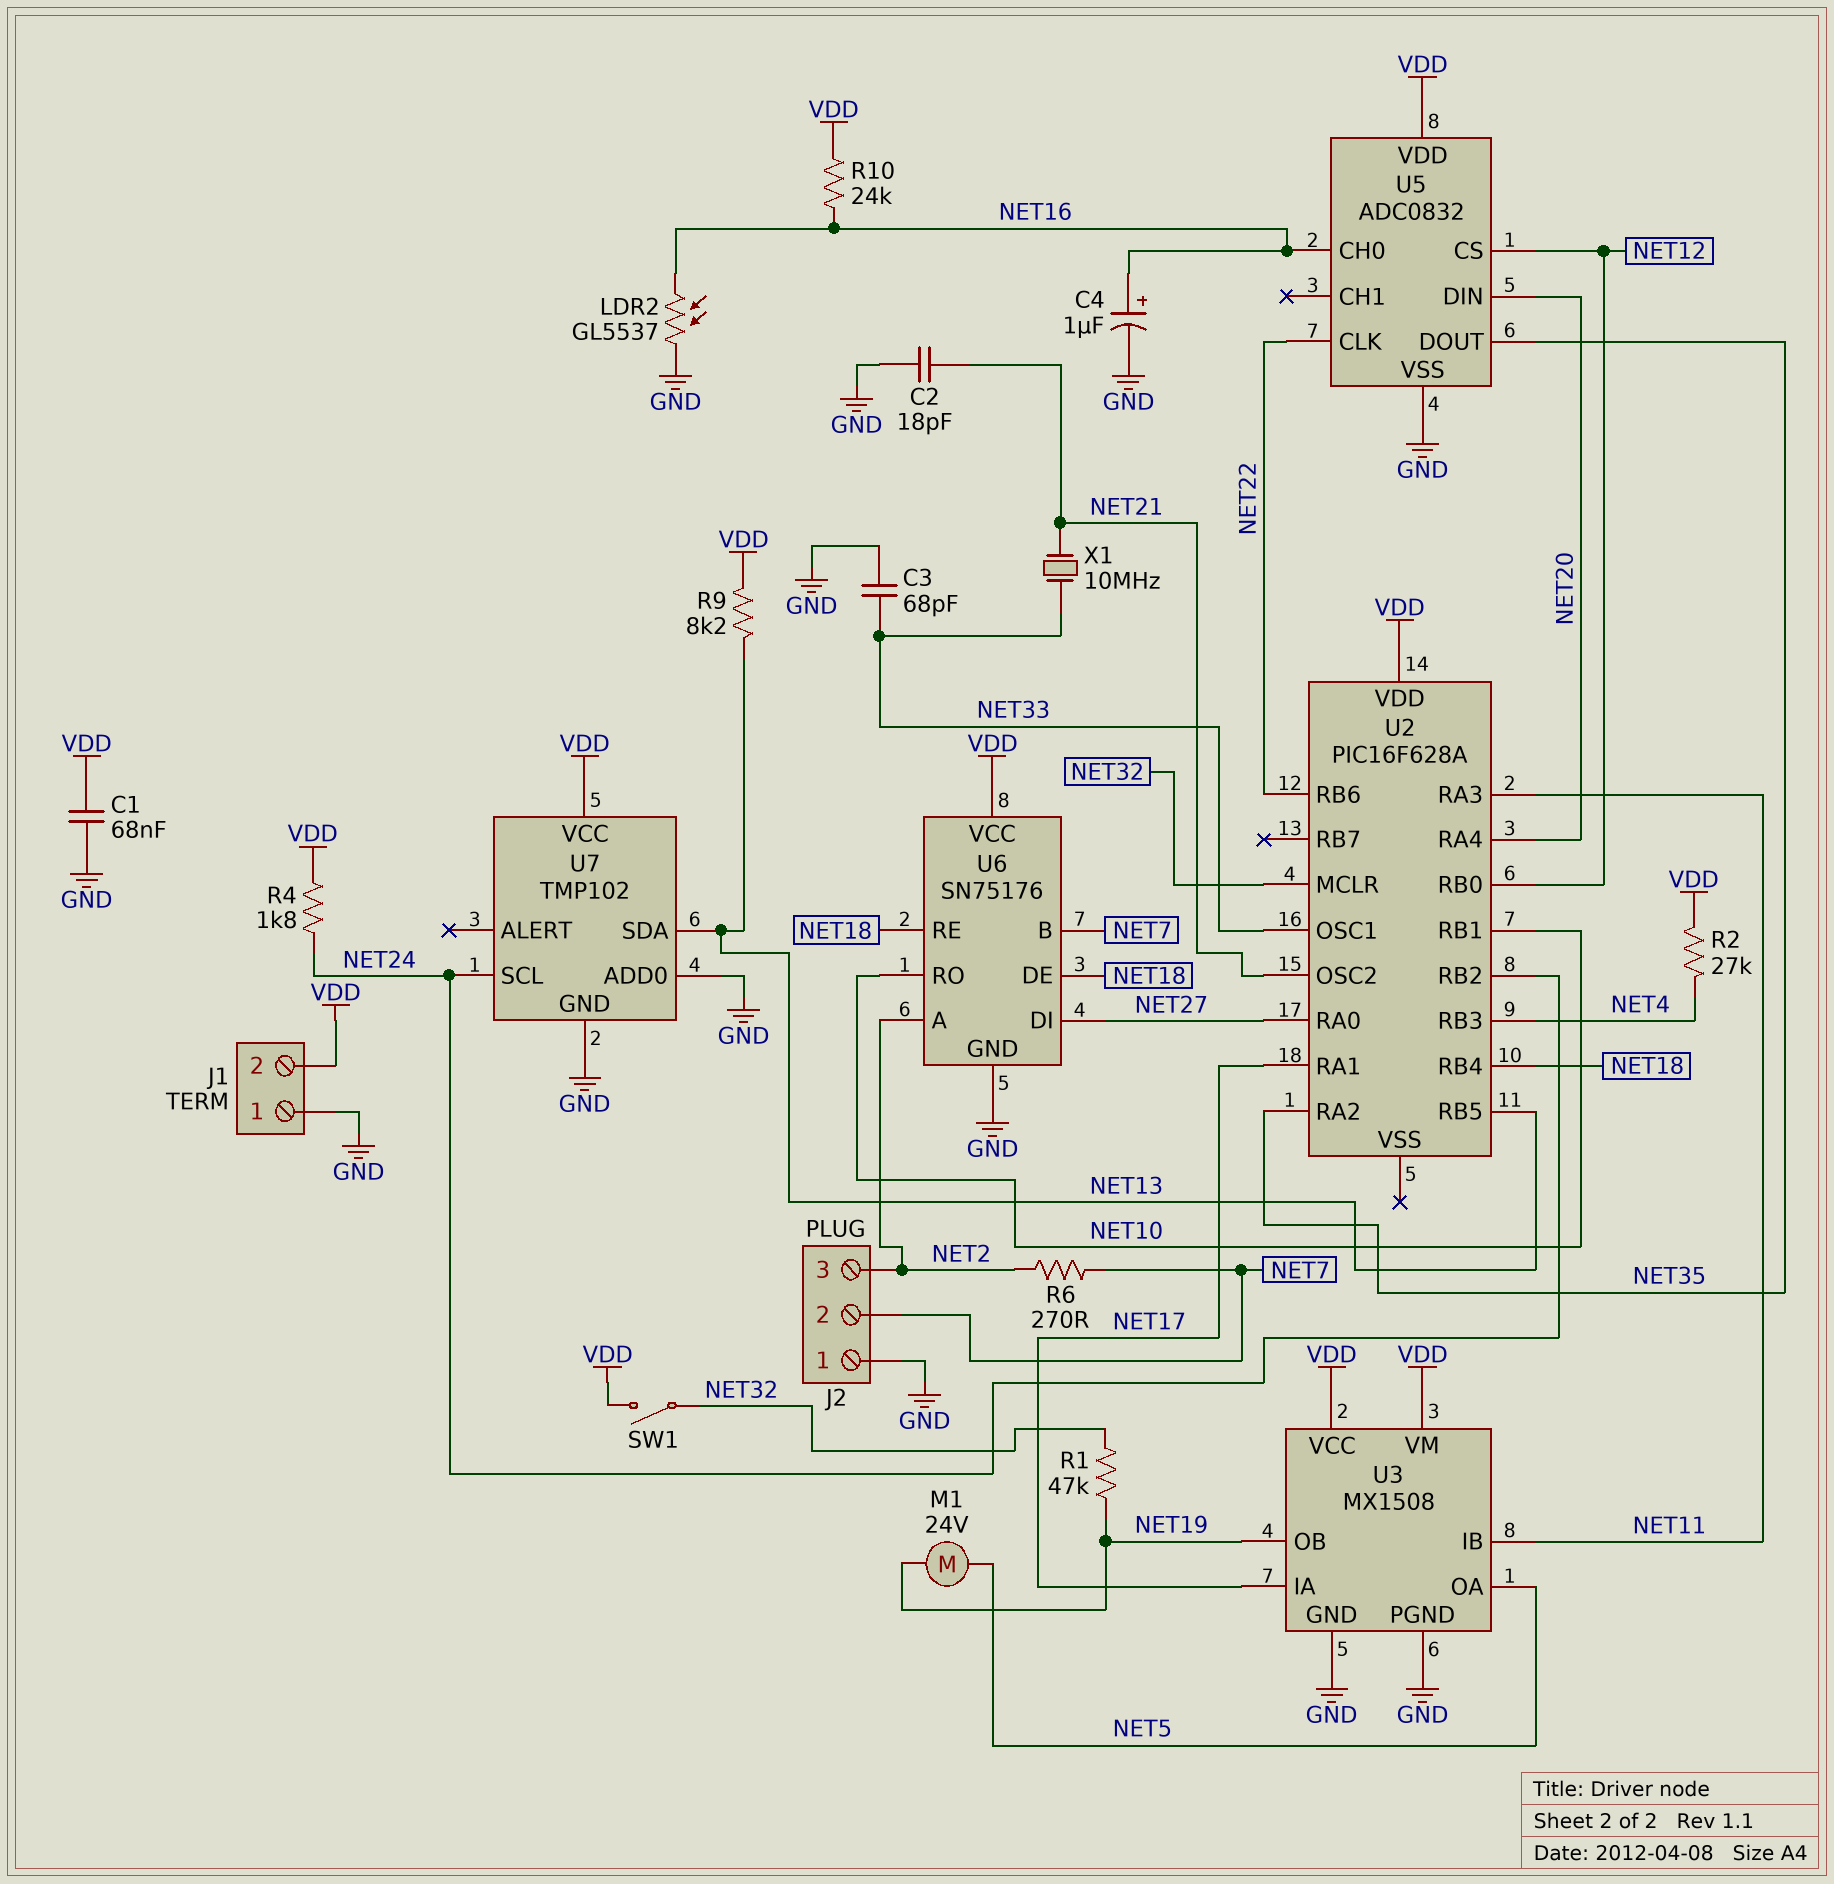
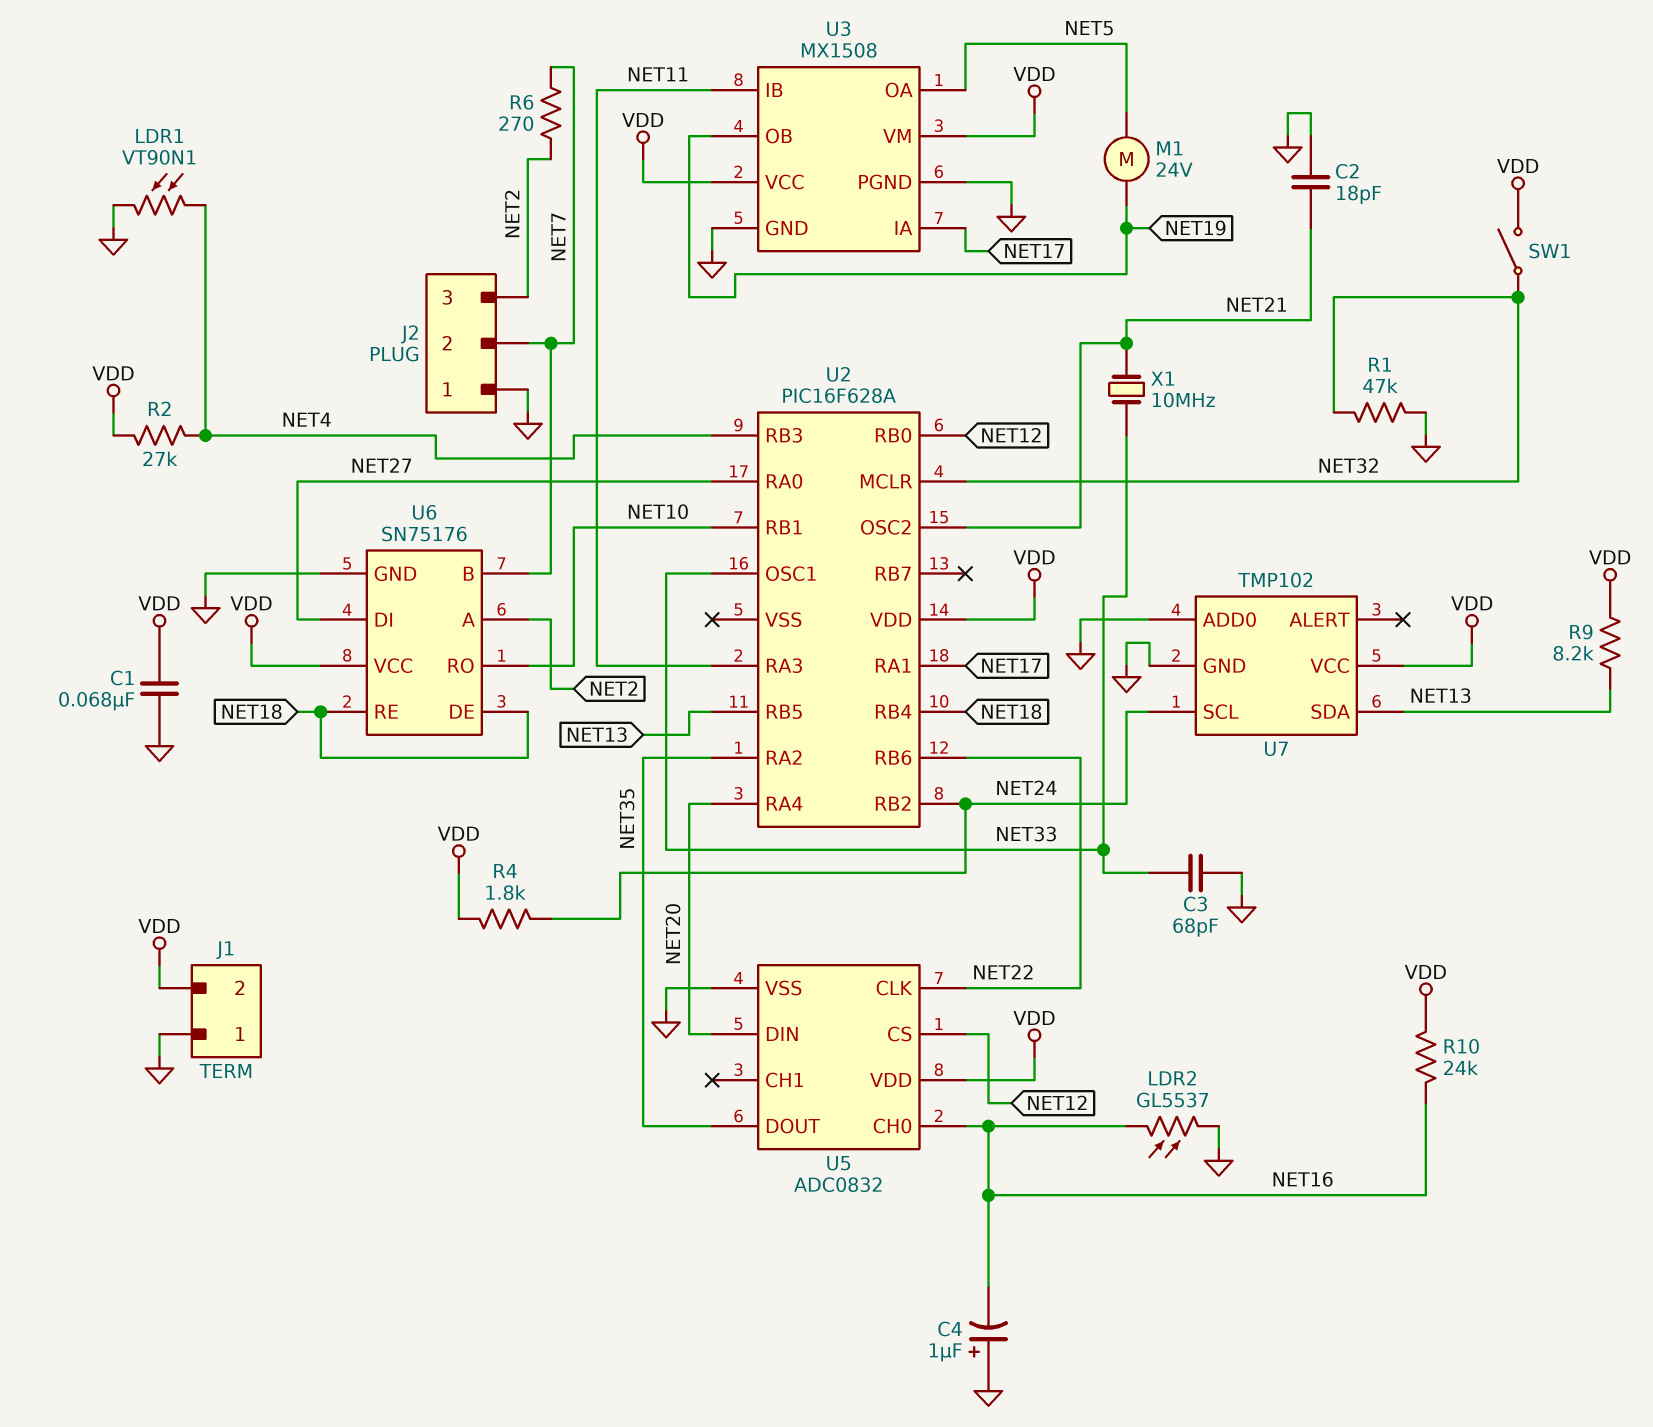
C4: 1uF (plus NET16, minus GND) -> 1uF (plus GND, minus NET16)
LDR1: none -> VT90N1 (GND, NET4)
R1: 47k (NET19, NET32) -> 47k (GND, NET32)

